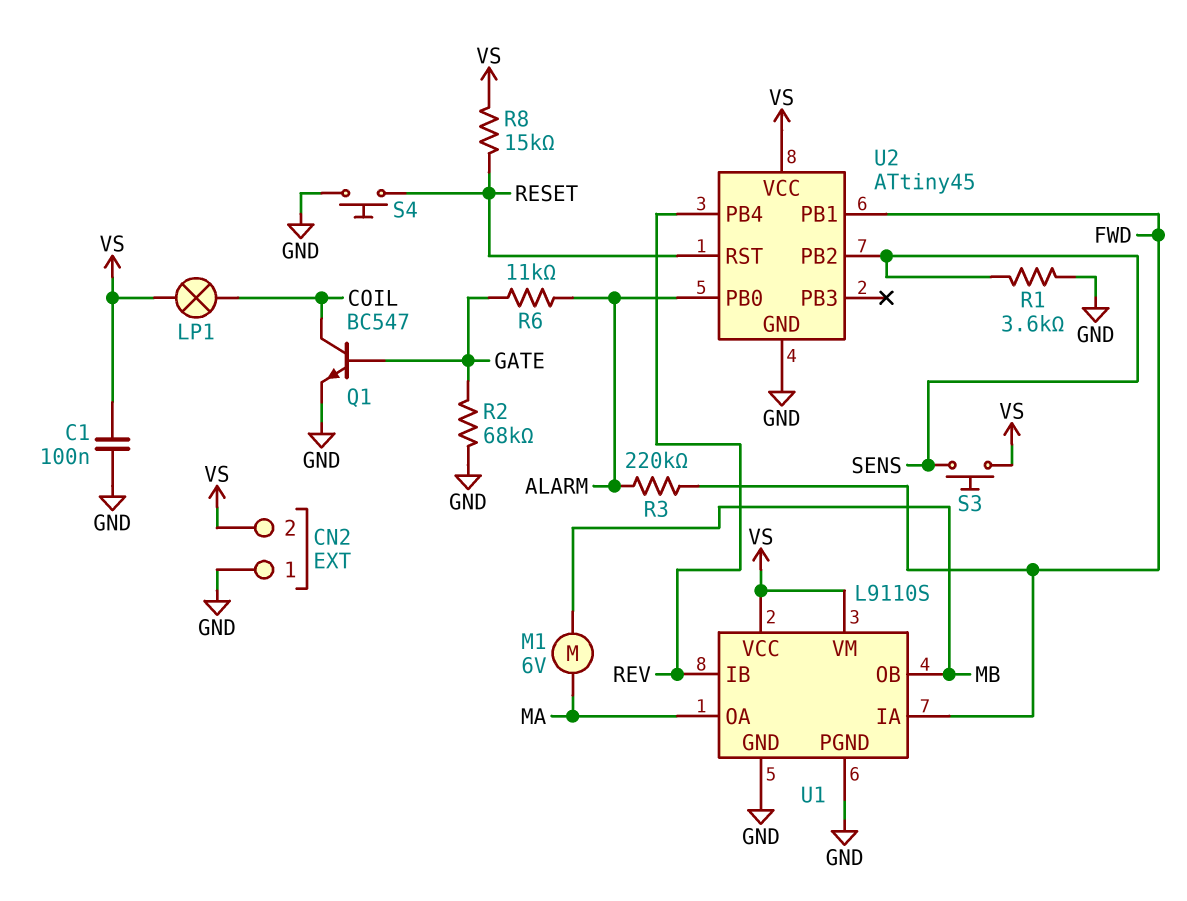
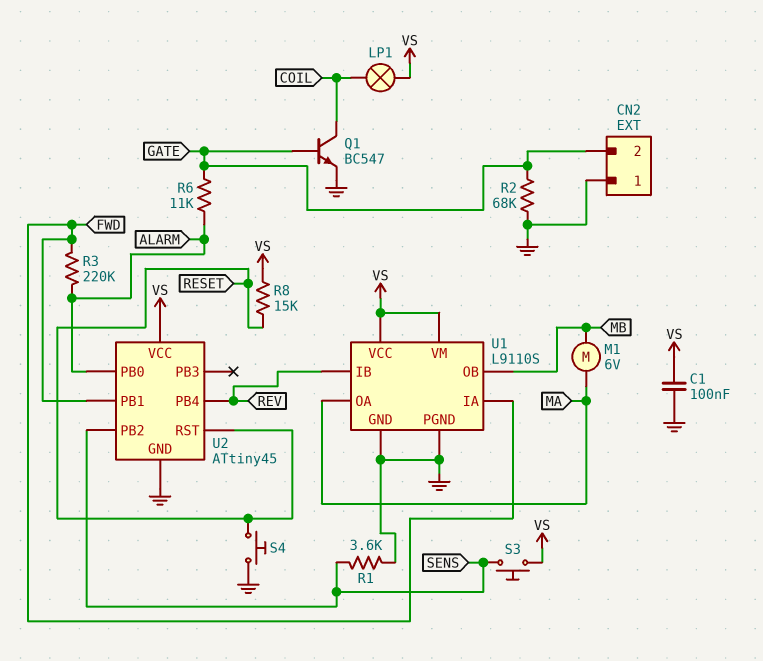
CN2 pin 2: VS -> GATE

